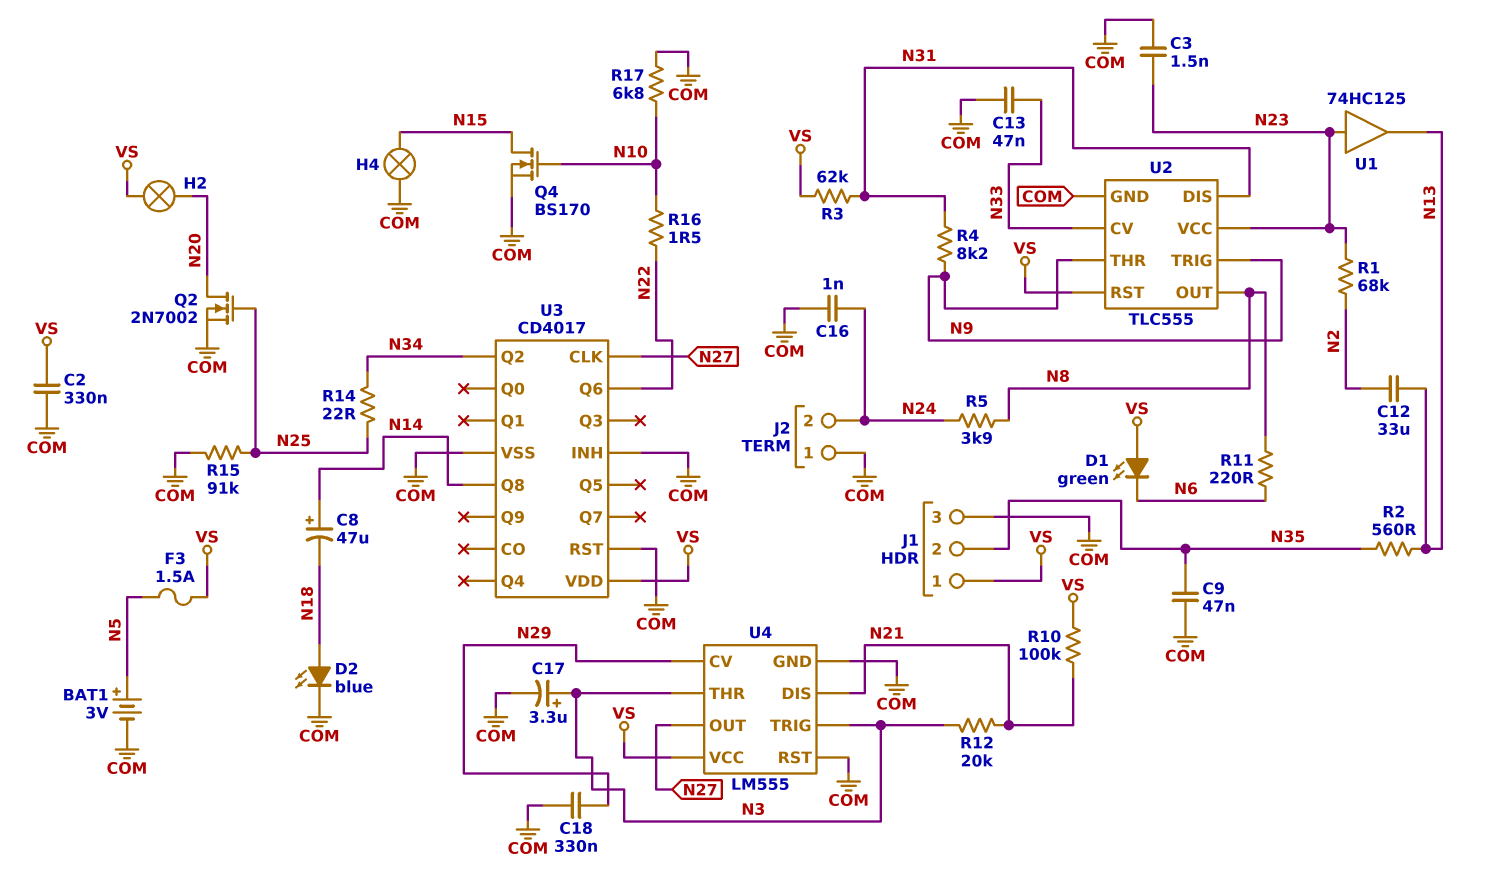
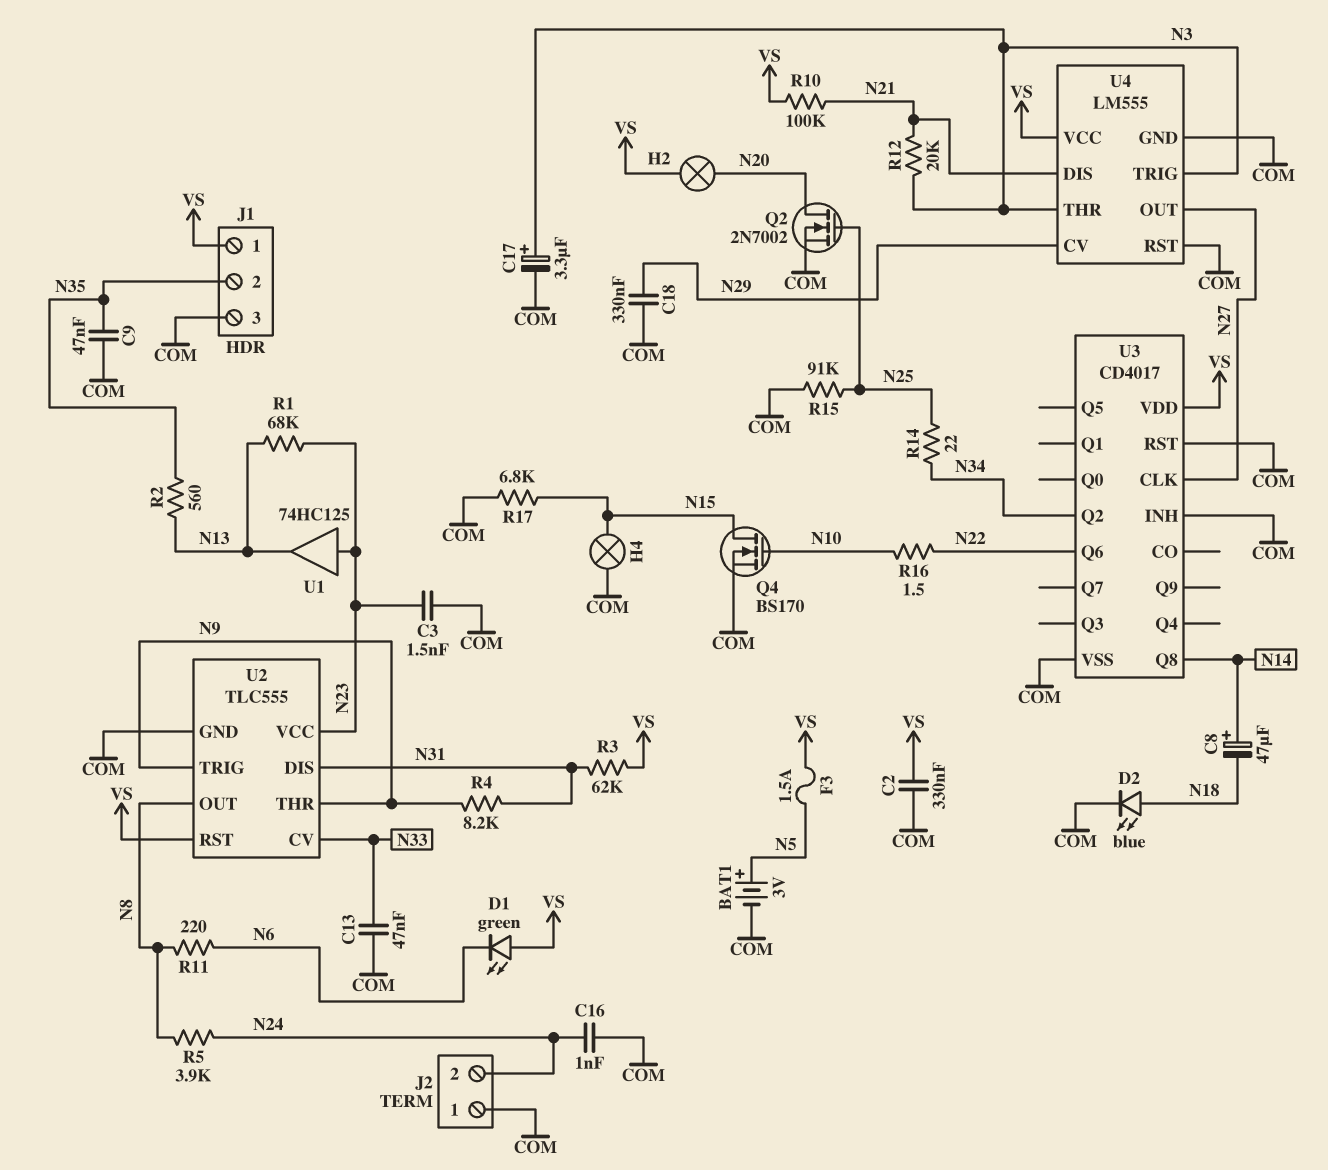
C12: 33uF (N2, N13) -> none
R1: 68k (N2, N23) -> 68k (N13, N23)
R17: 6.8k (COM, N10) -> 6.8k (COM, N15)

